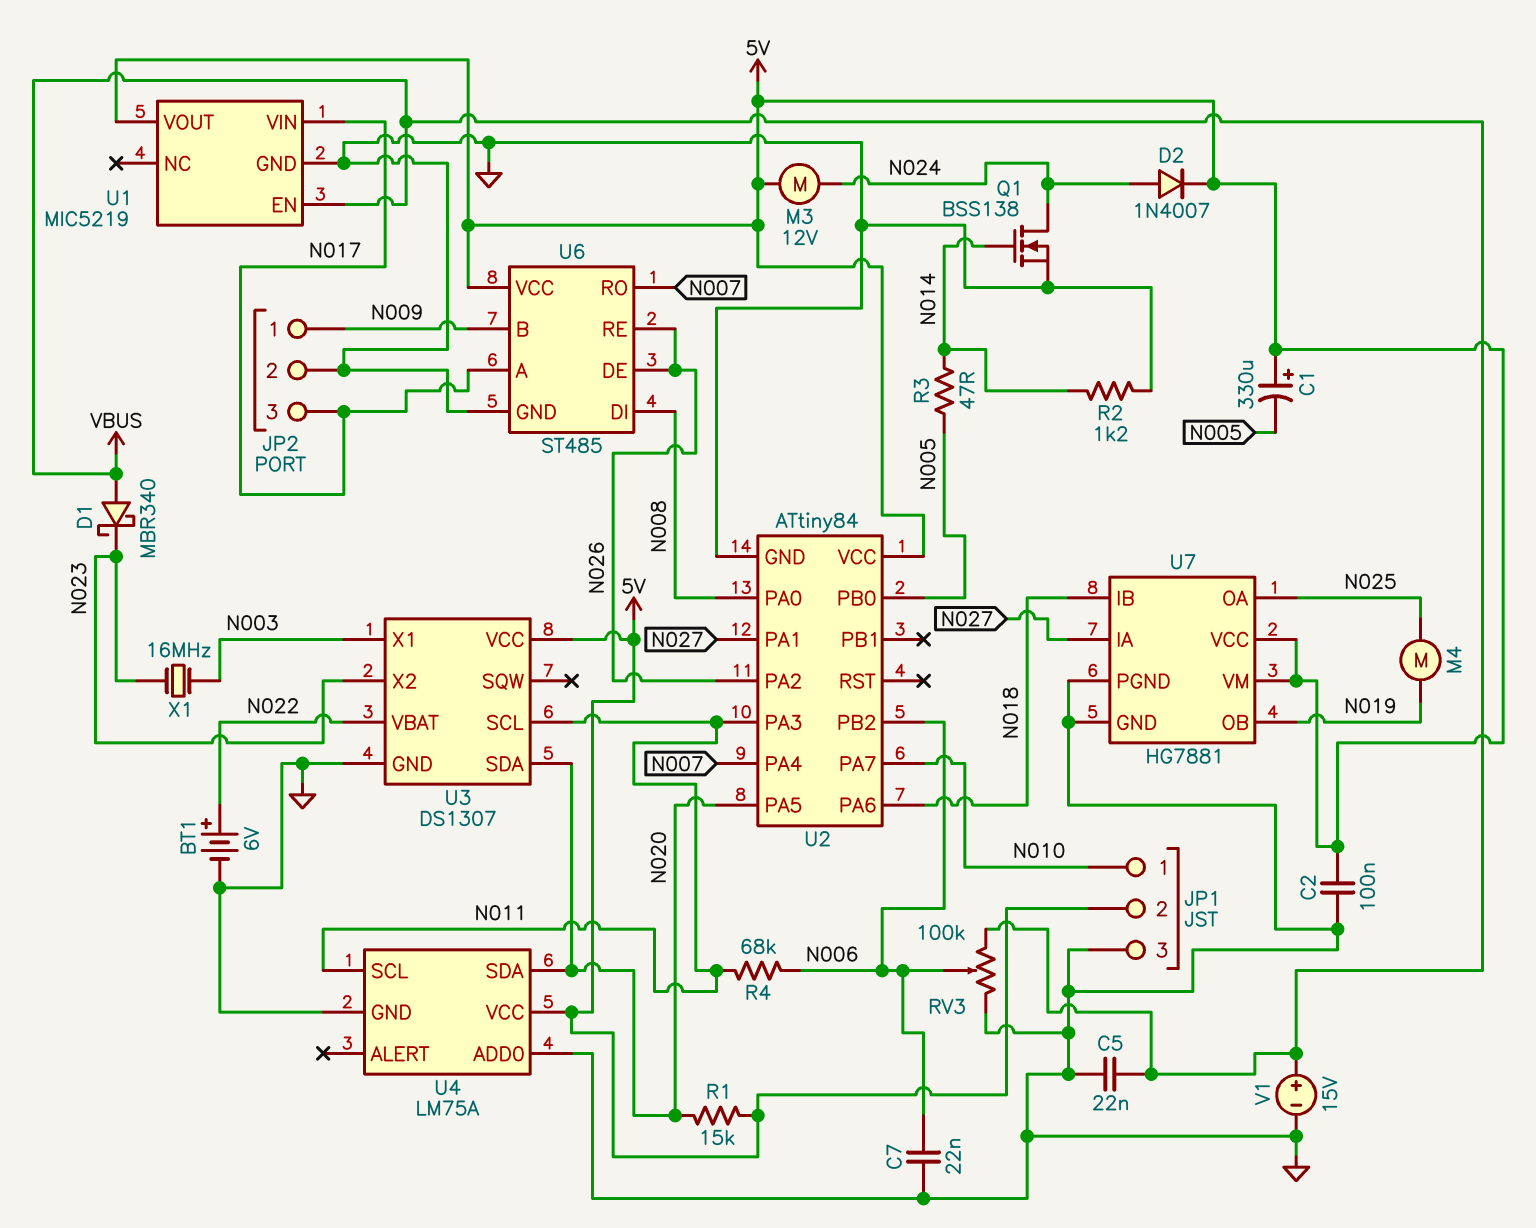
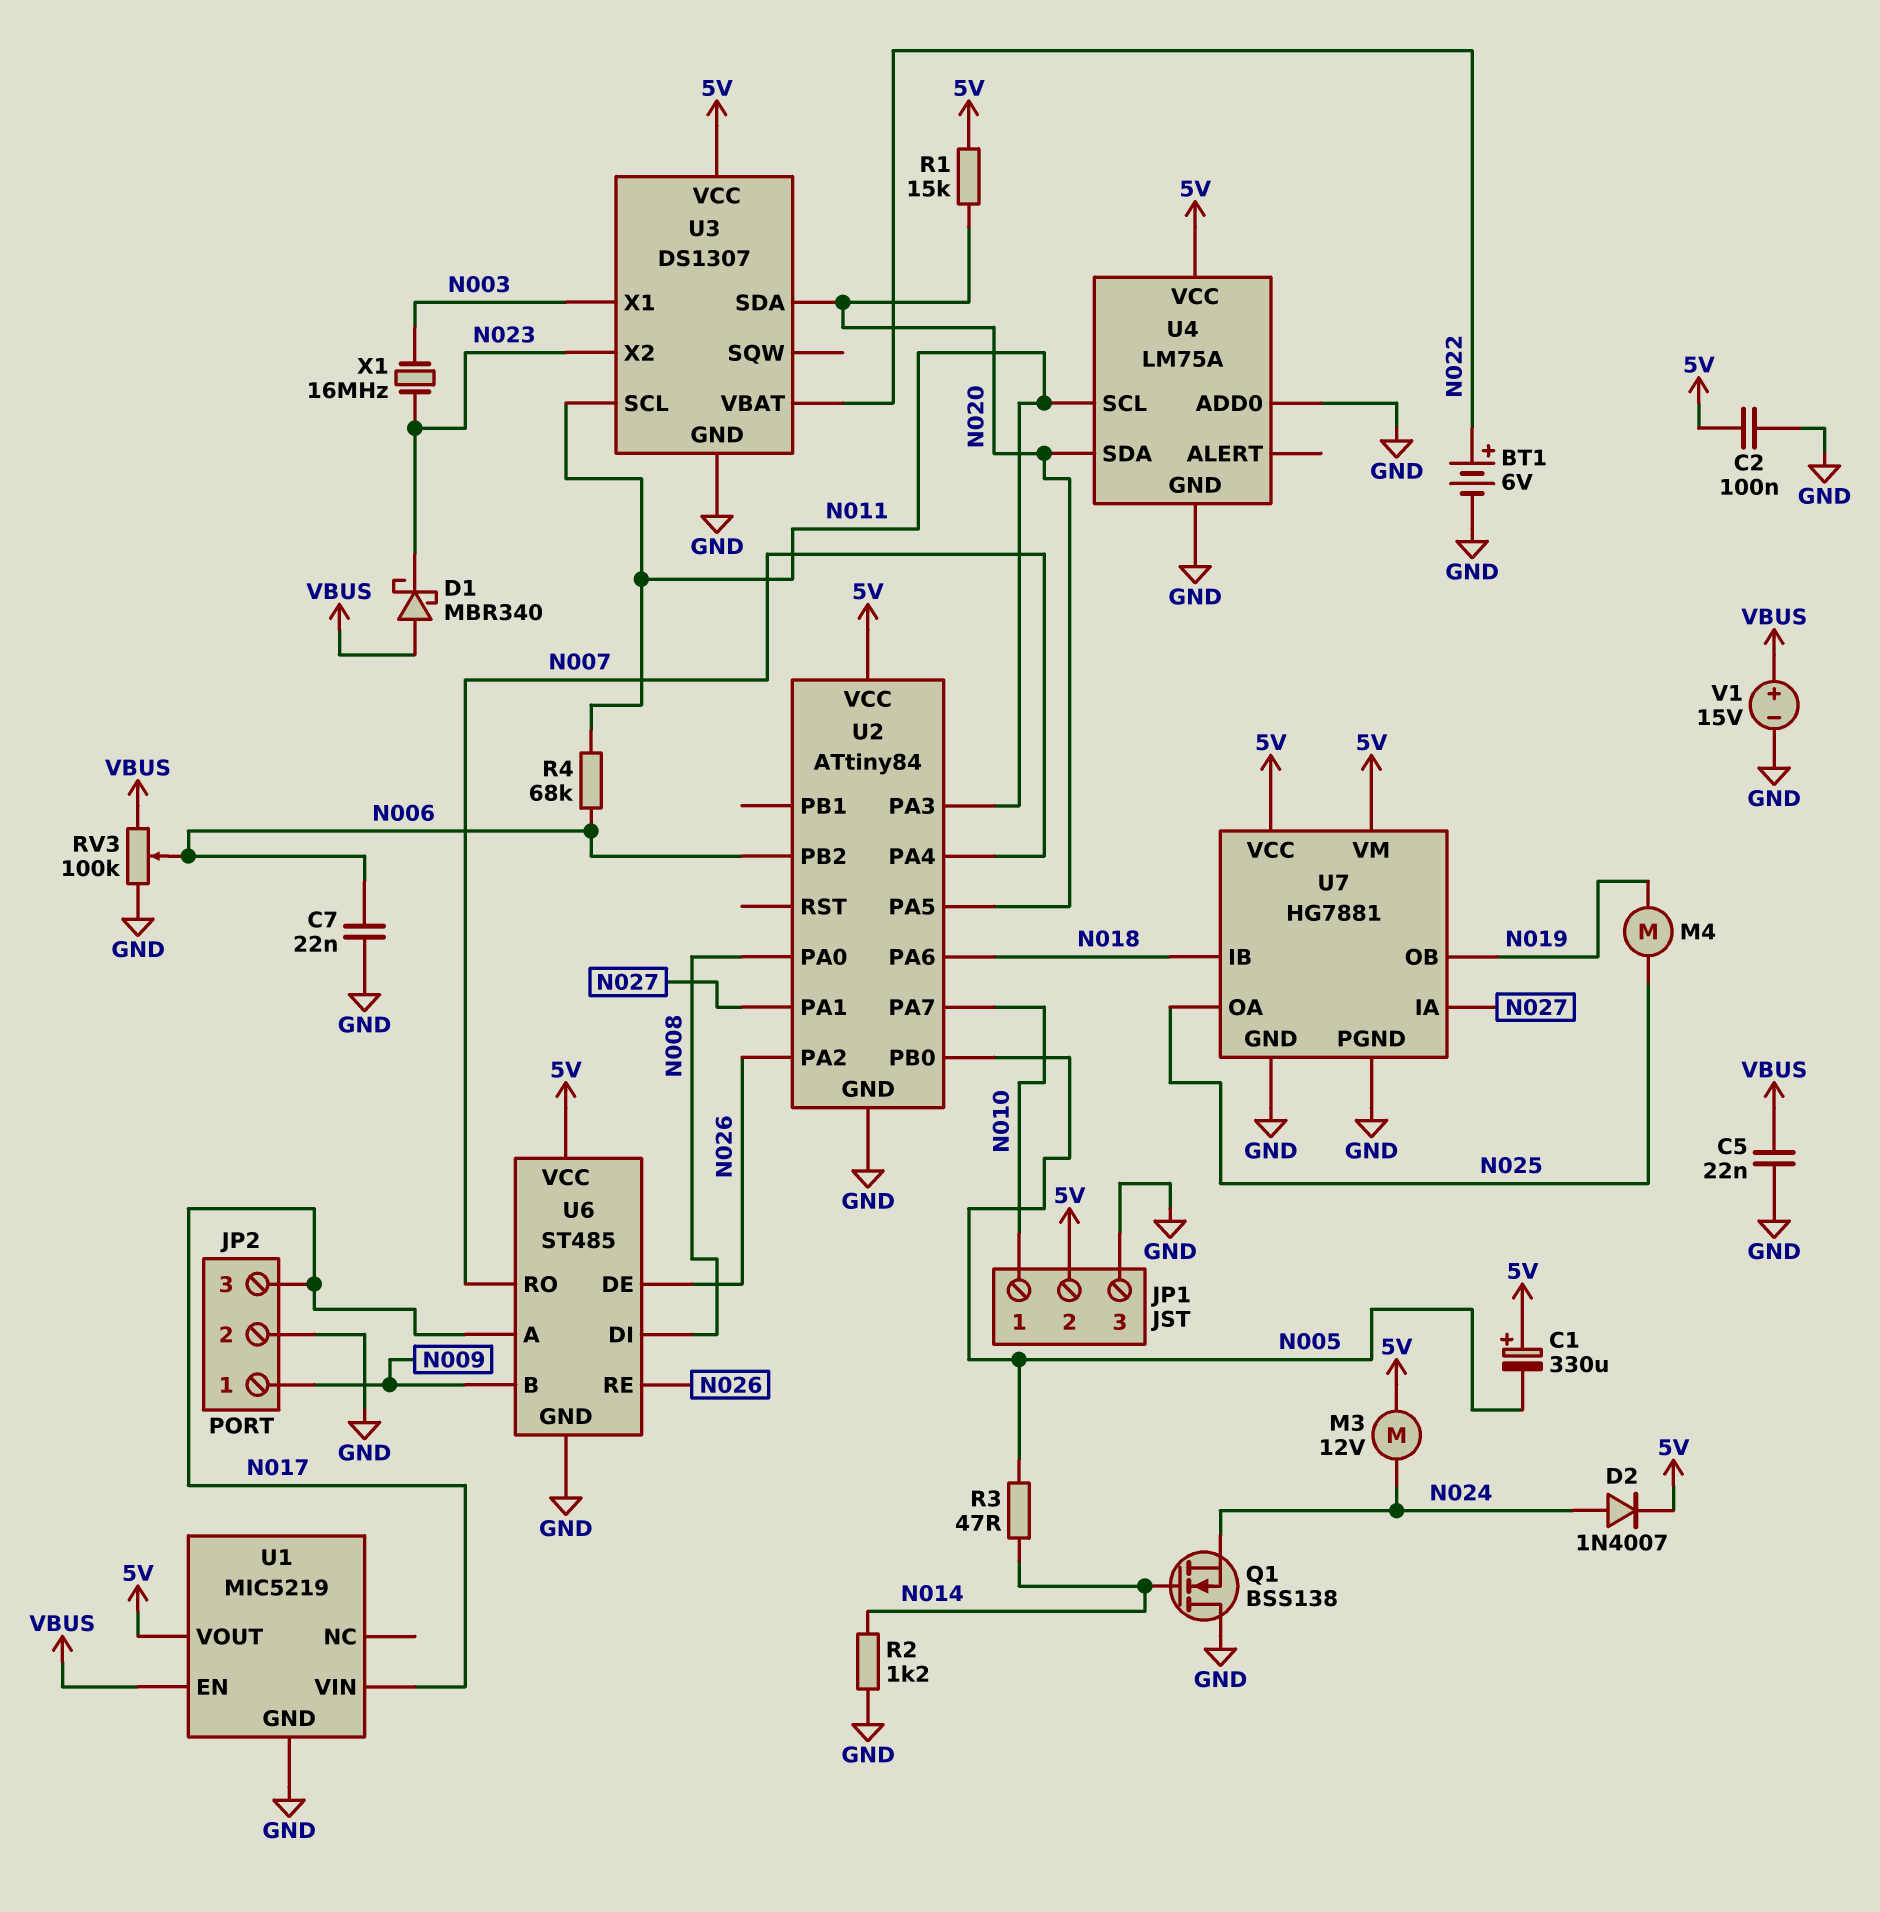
Q1: NMOS BSS138 (G N014, D N024, S GND) -> NMOS BSS138 (G N014, D GND, S N024)

